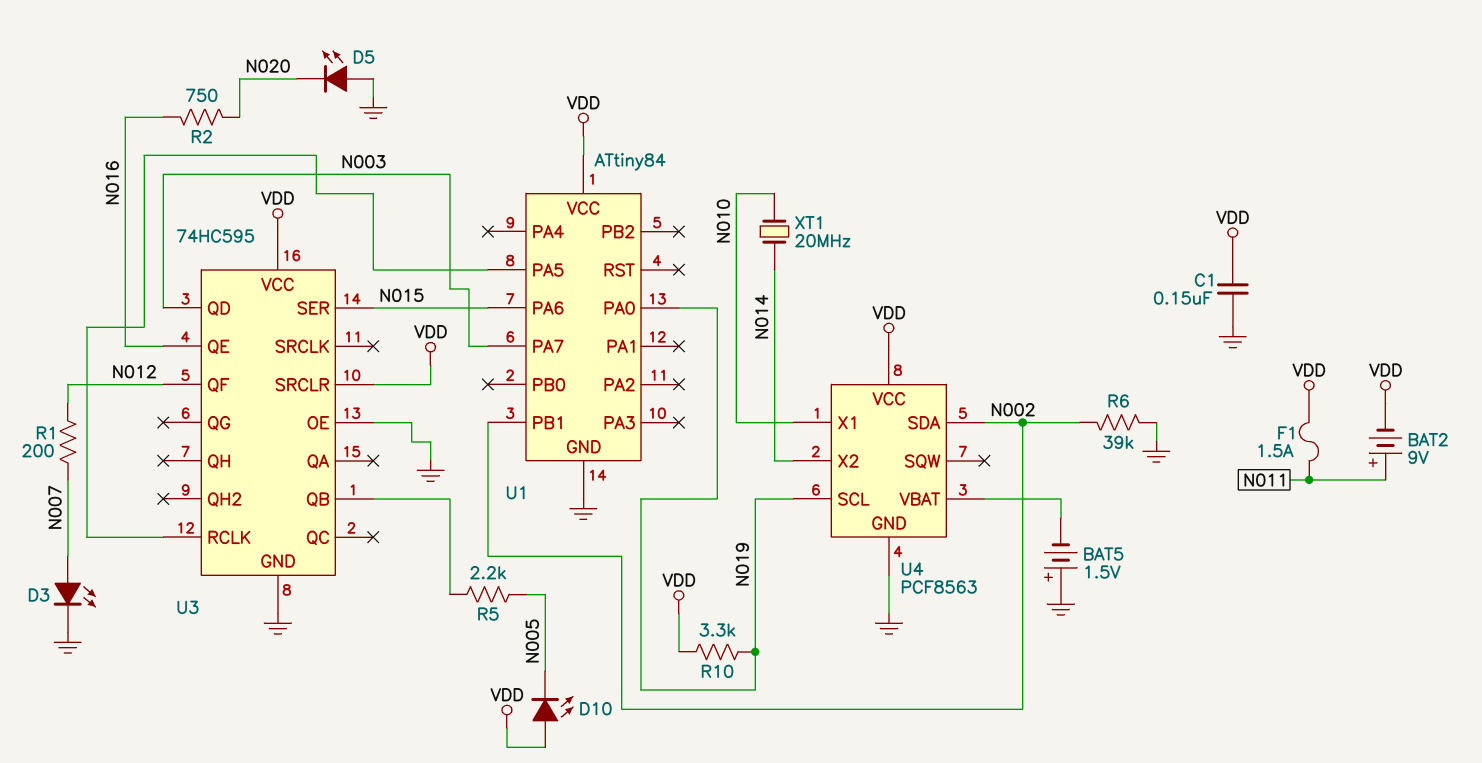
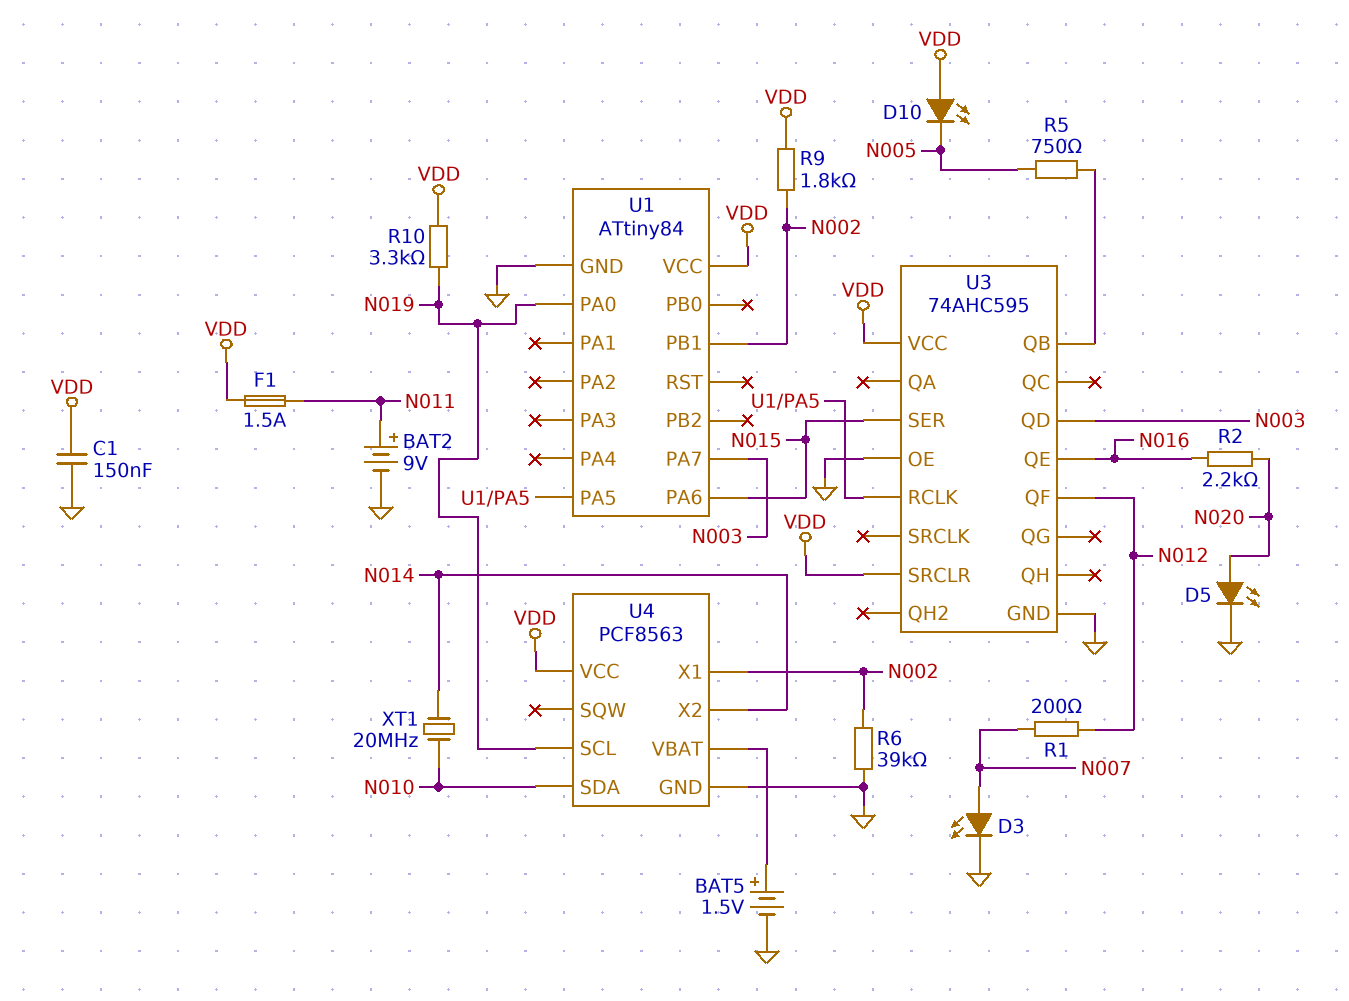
BAT2: 9V (plus N011, minus VDD) -> 9V (plus N011, minus GND)
BAT5: 1.5V (plus GND, minus U4/VBAT) -> 1.5V (plus U4/VBAT, minus GND)
D5: LED (A GND, K N020) -> LED (A N020, K GND)
R2: 750 (N016, N020) -> 2.2k (N016, N020)
R5: 2.2k (N005, U3/QB) -> 750 (N005, U3/QB)
R9: none -> 1.8k (N002, VDD)
U3: 74HC595 -> 74AHC595
U4 pin SDA: N002 -> N010
U4 pin X1: N010 -> N002

